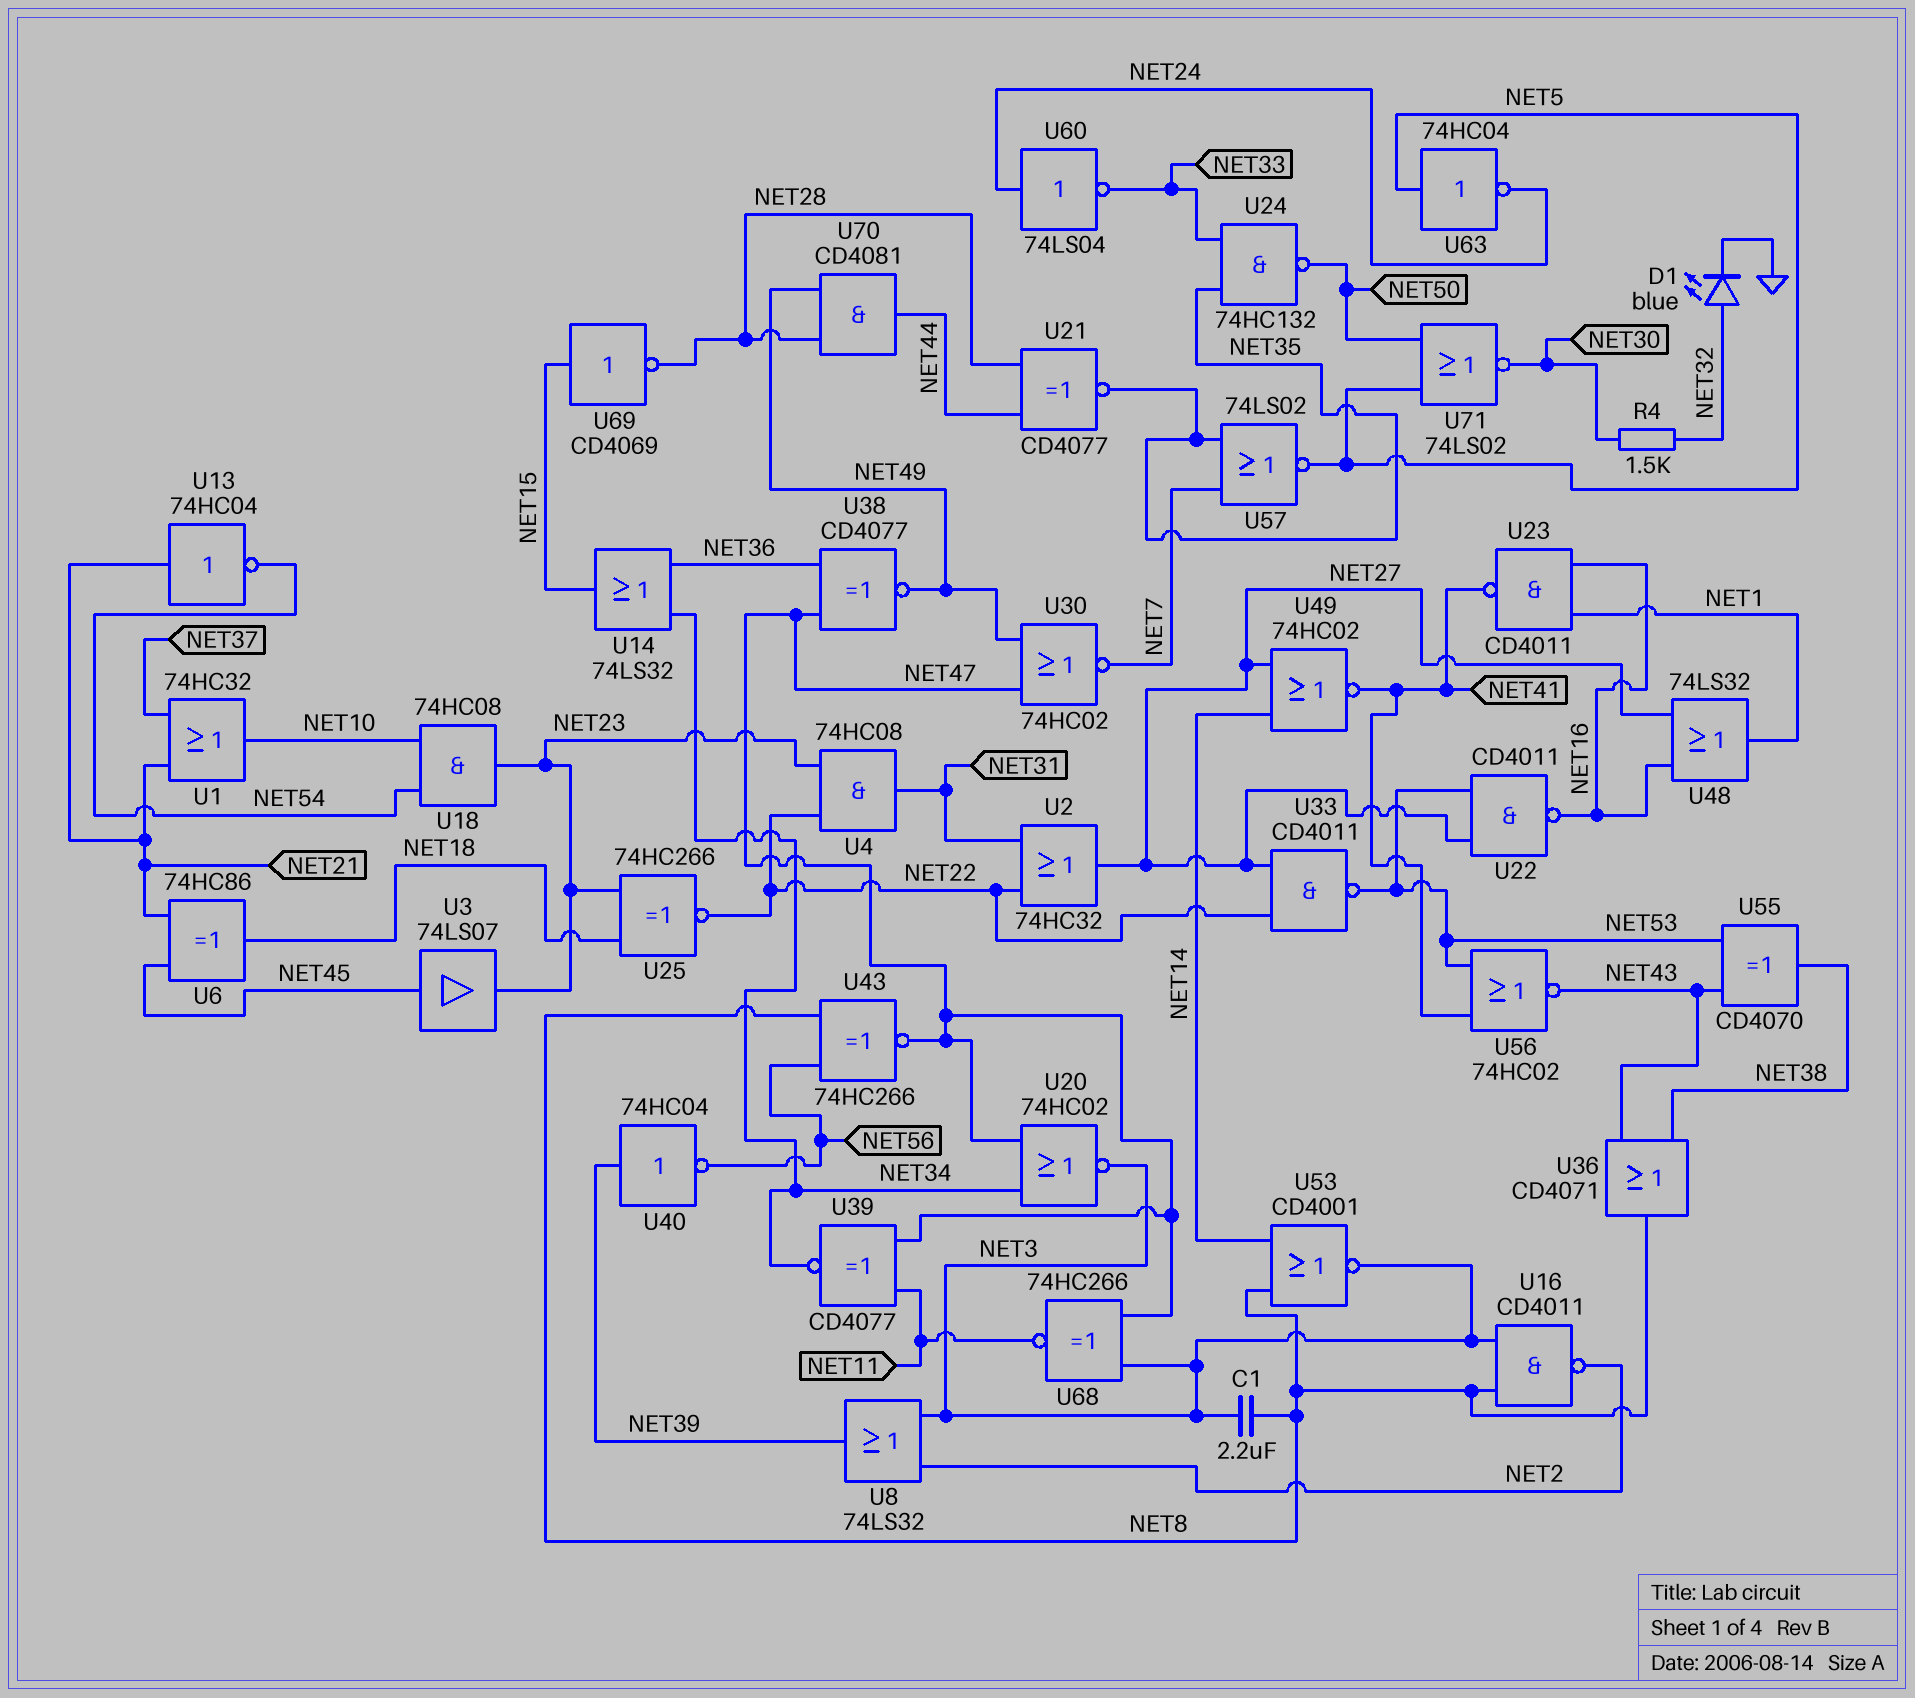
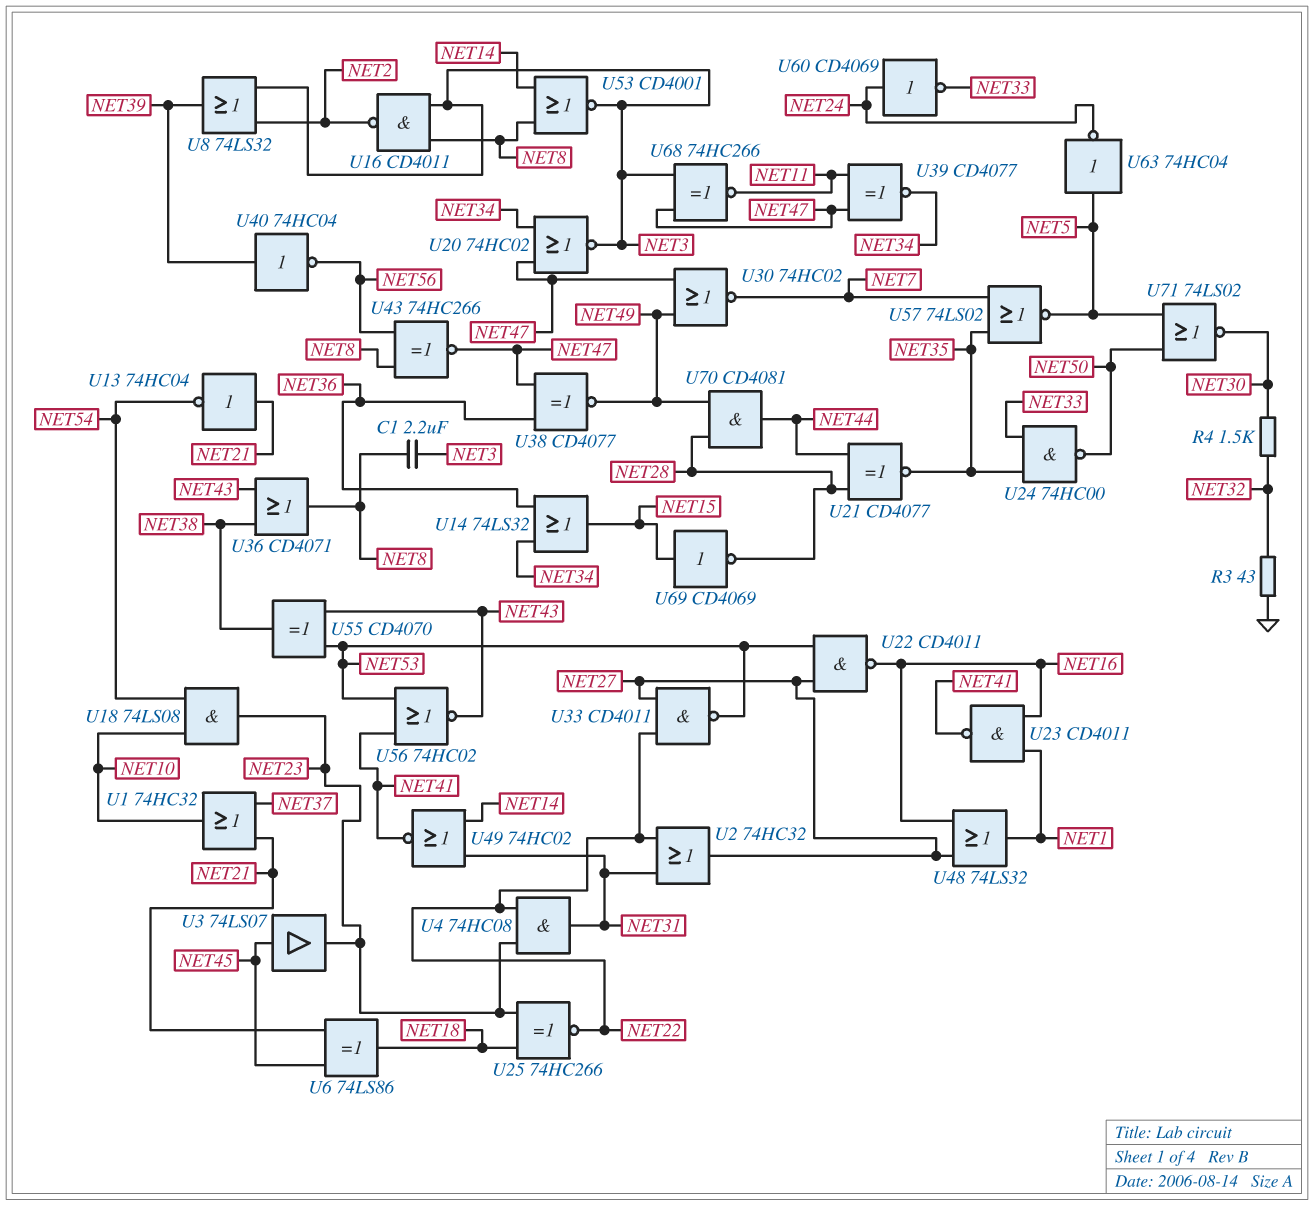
D1: LED blue (A NET32, K GND) -> none
R3: none -> 43 (GND, NET32)
U6: XOR 74HC86 (in NET21, in NET45, out NET18) -> XOR 74LS86 (in NET21, in NET45, out NET18)
U18: AND 74HC08 (in NET10, in NET54, out NET23) -> AND 74LS08 (in NET10, in NET54, out NET23)
U24: NAND 74HC132 (in NET33, in NET35, out NET50) -> NAND 74HC00 (in NET33, in NET35, out NET50)
U49: NOR 74HC02 (in NET14, in NET27, out NET41) -> NOR 74HC02 (in NET14, in NET31, out NET41)
U60: NOT 74LS04 (in NET24, out NET33) -> NOT CD4069 (in NET24, out NET33)

